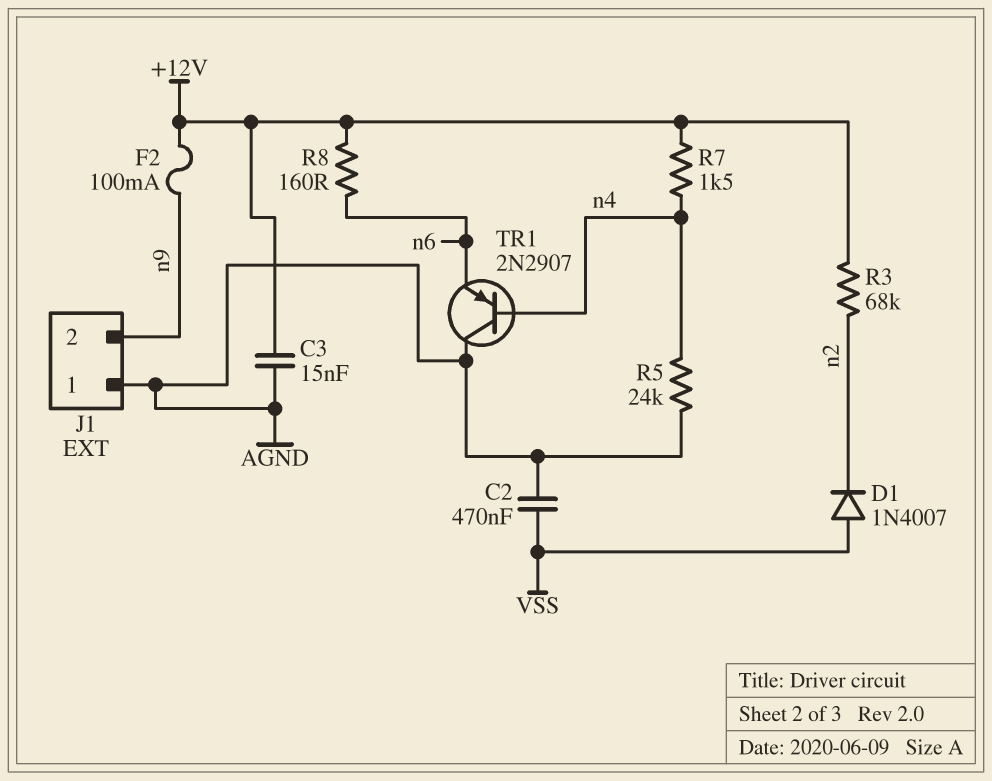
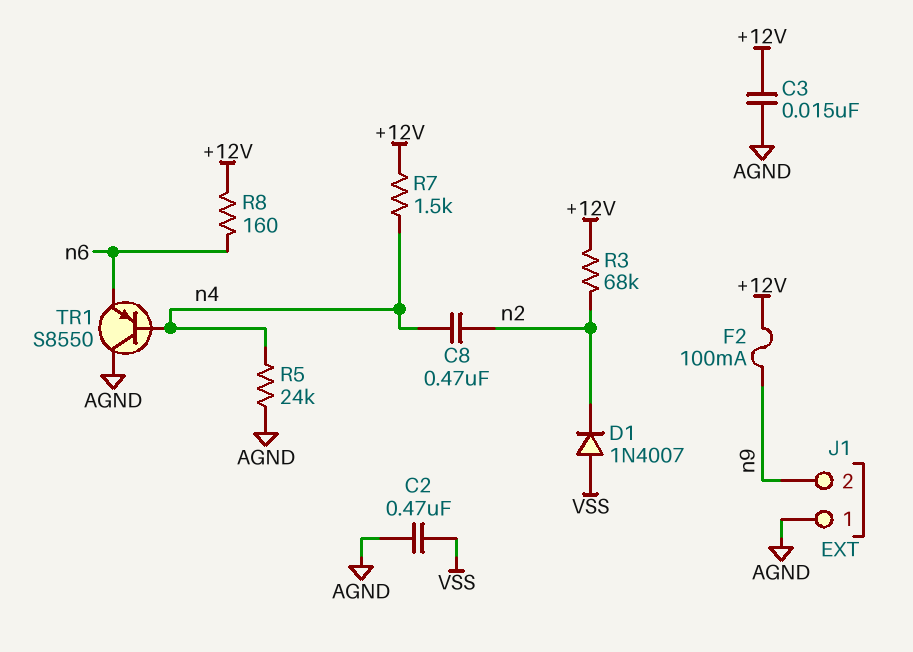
C8: none -> 470nF (n2, n4)
TR1: PNP 2N2907 (B n4, C AGND, E n6) -> PNP S8550 (B n4, C AGND, E n6)

